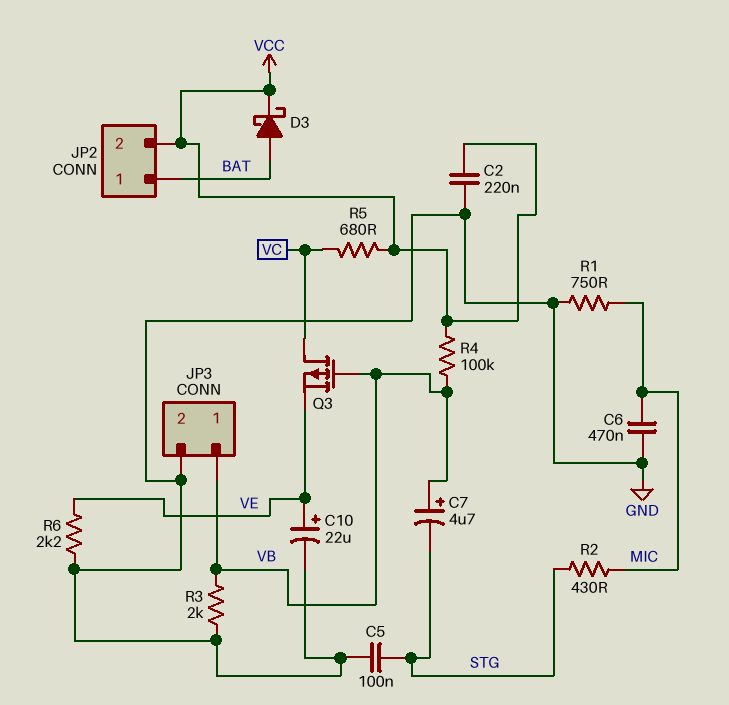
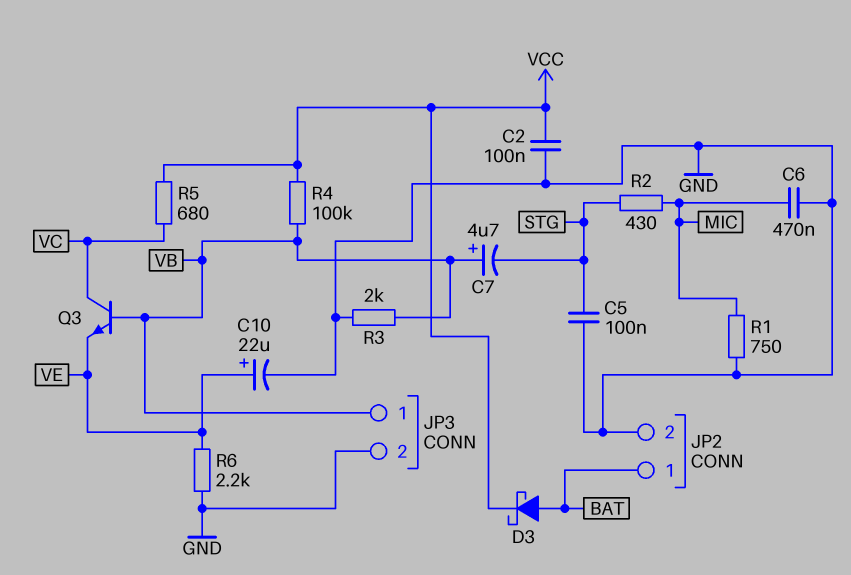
C2: 220nF (GND, VCC) -> 100nF (GND, VCC)
JP2 pin 2: VCC -> GND
Q3: PMOS (G VB, D VC, S VE) -> NPN (B VB, C VC, E VE)

